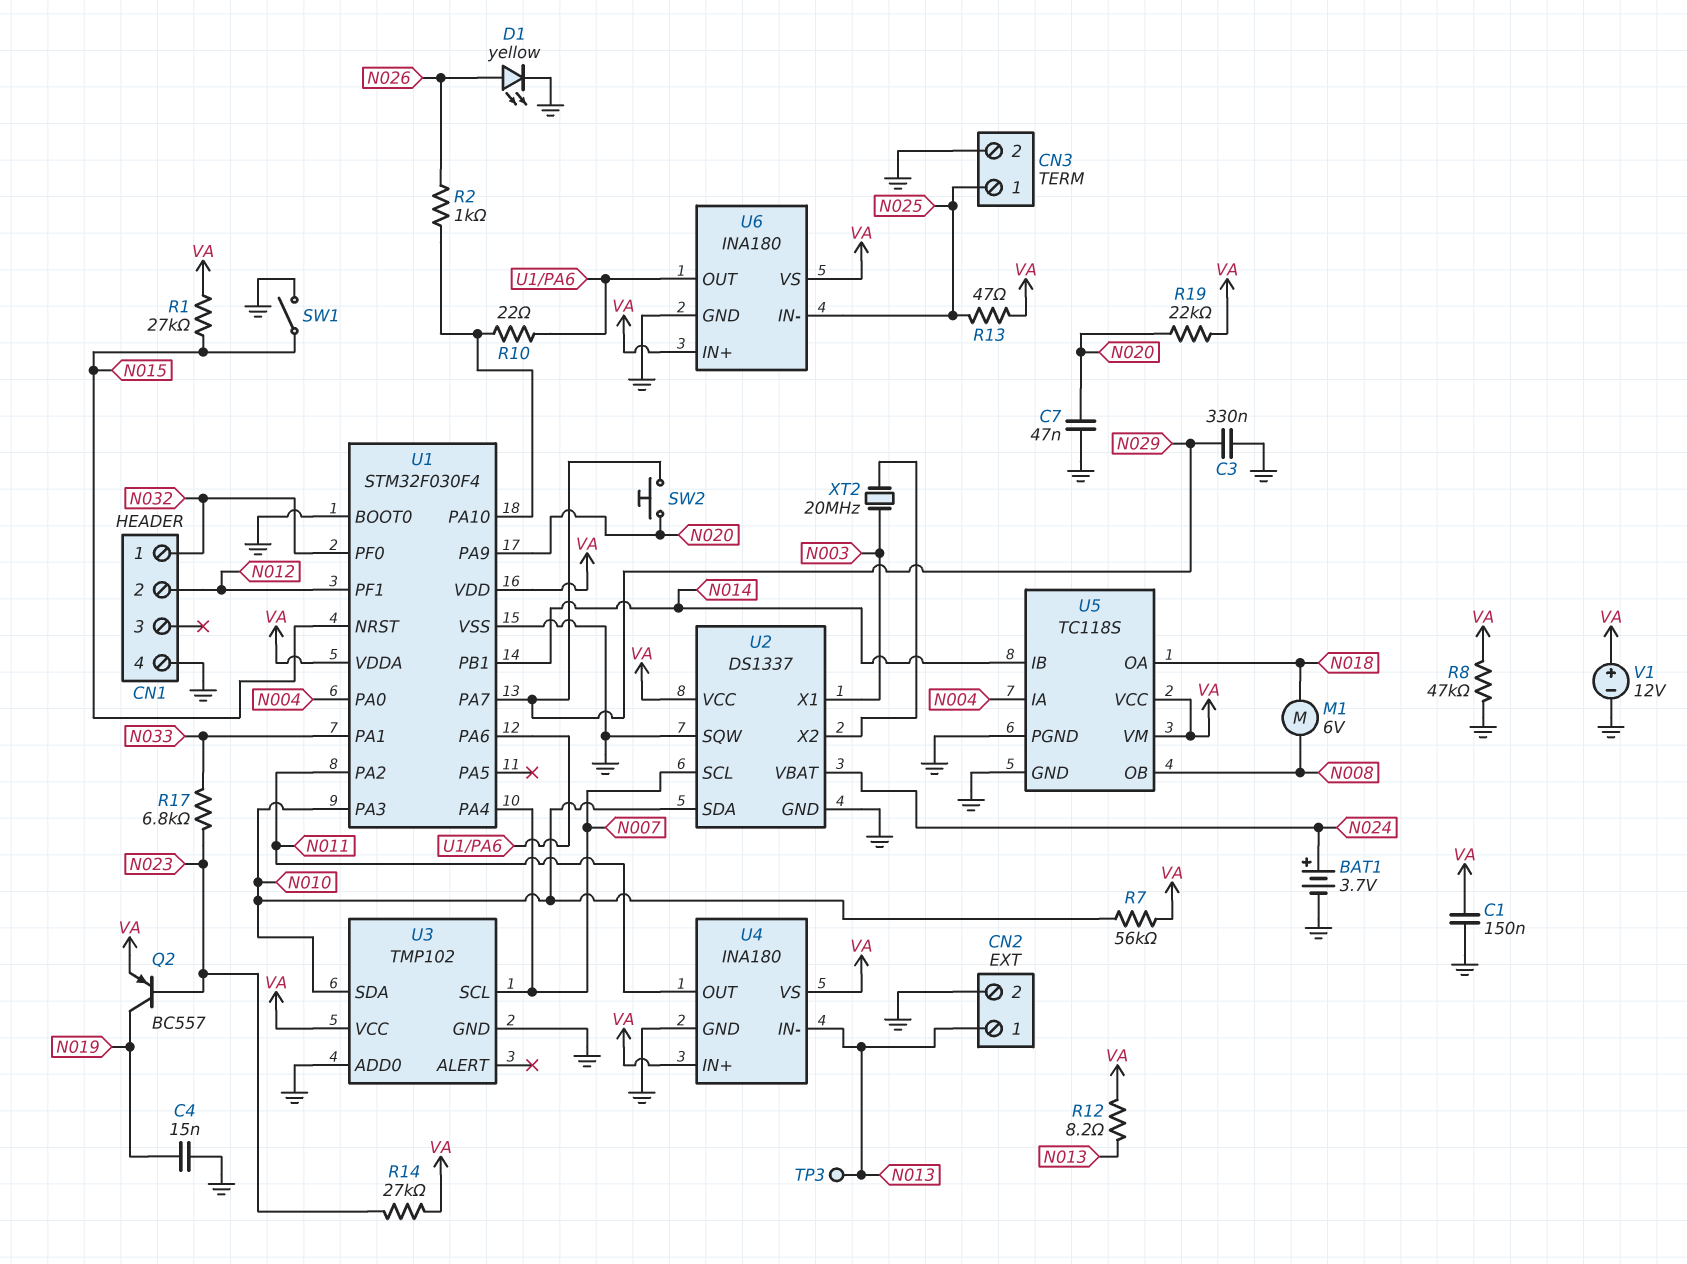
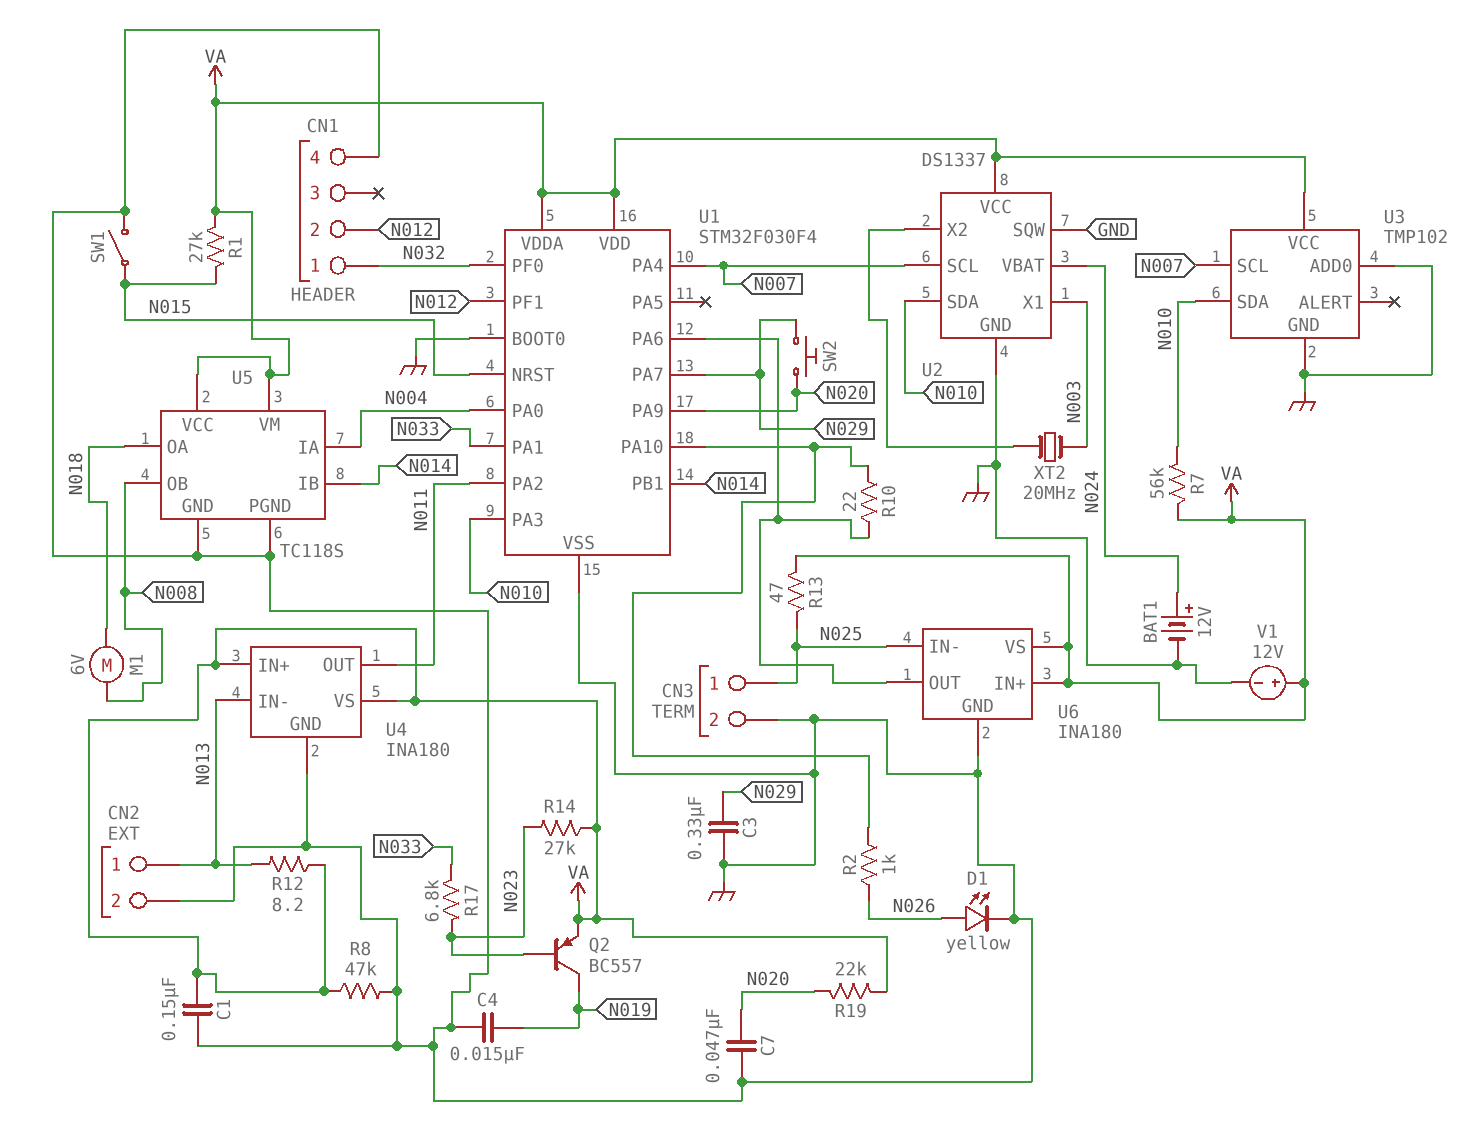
BAT1: 3.7V (plus N024, minus GND) -> 12V (plus N024, minus GND)
TP3: test point (N013) -> none

